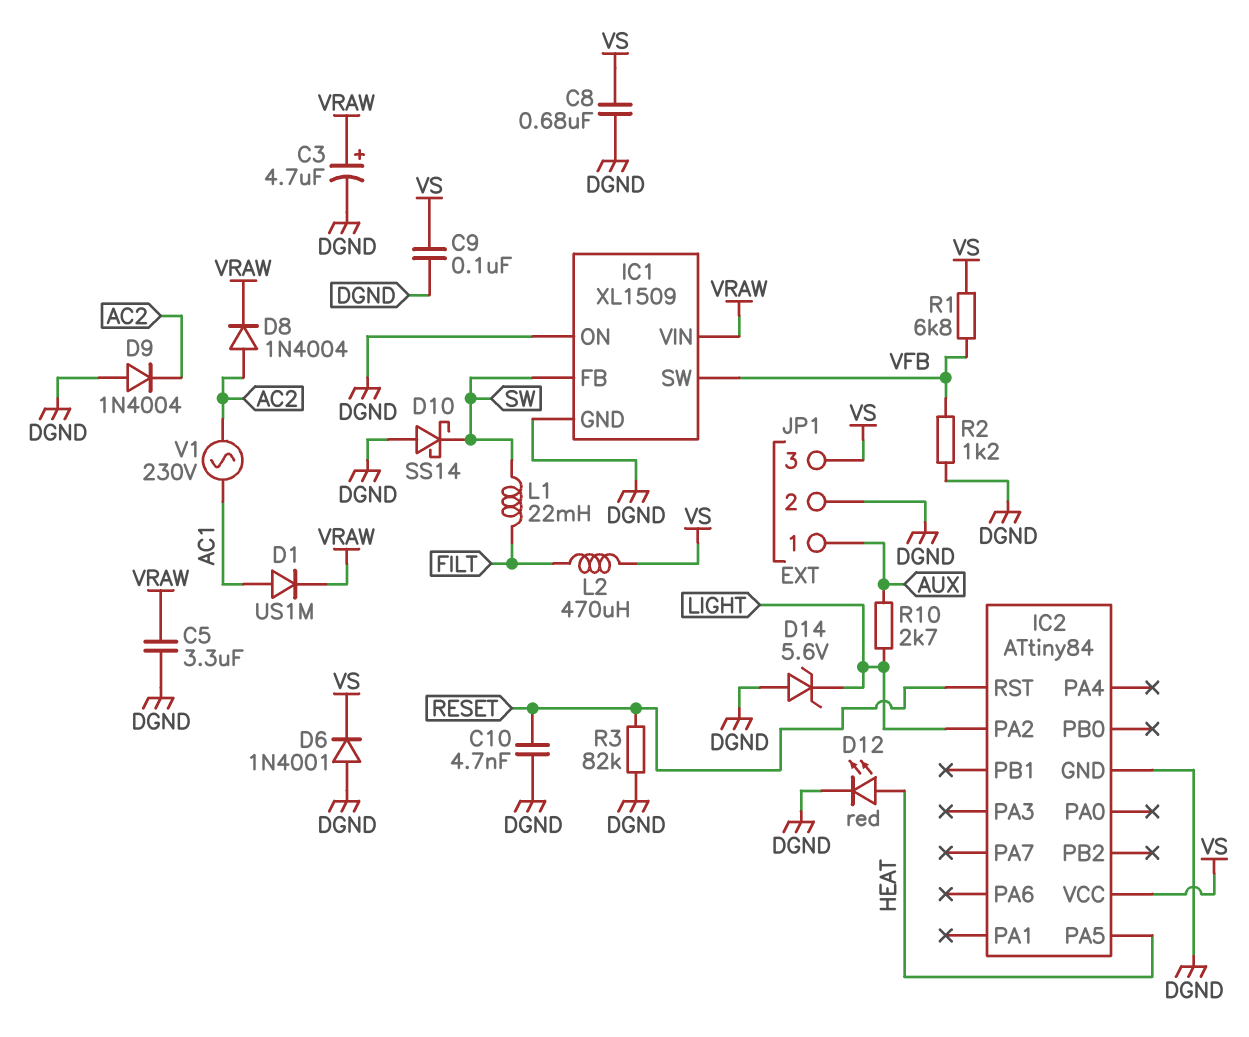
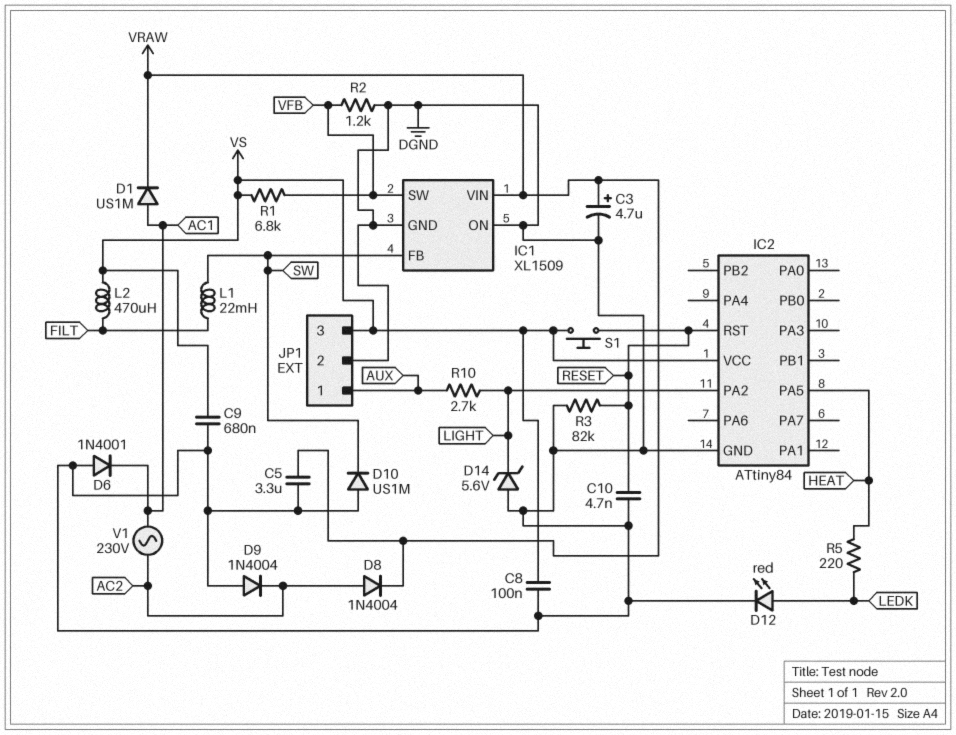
C8: 680nF (DGND, VS) -> 100nF (DGND, VS)
C9: 100nF (DGND, VS) -> 680nF (DGND, VS)
D6: diode 1N4001 (A DGND, K VS) -> diode 1N4001 (A DGND, K AC1)
D10: schottky SS14 (A DGND, K SW) -> diode US1M (A DGND, K SW)
D12: LED red (A HEAT, K DGND) -> LED red (A LEDK, K DGND)
R5: none -> 220 (HEAT, LEDK)
S1: none -> button (RESET, VS)

